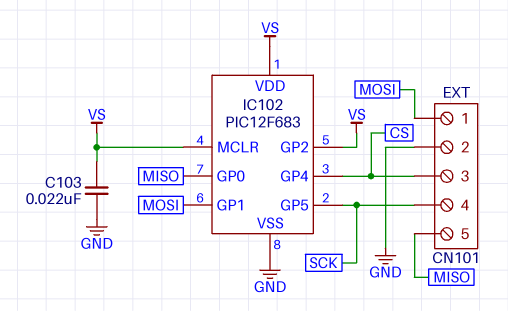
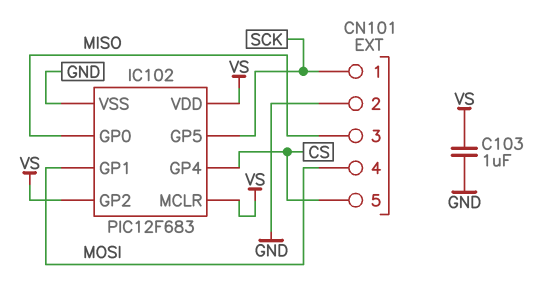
C103: 22nF (GND, VS) -> 1uF (GND, VS)
CN101 pin 1: MOSI -> SCK
CN101 pin 3: CS -> MISO
CN101 pin 4: SCK -> MOSI
CN101 pin 5: MISO -> CS

